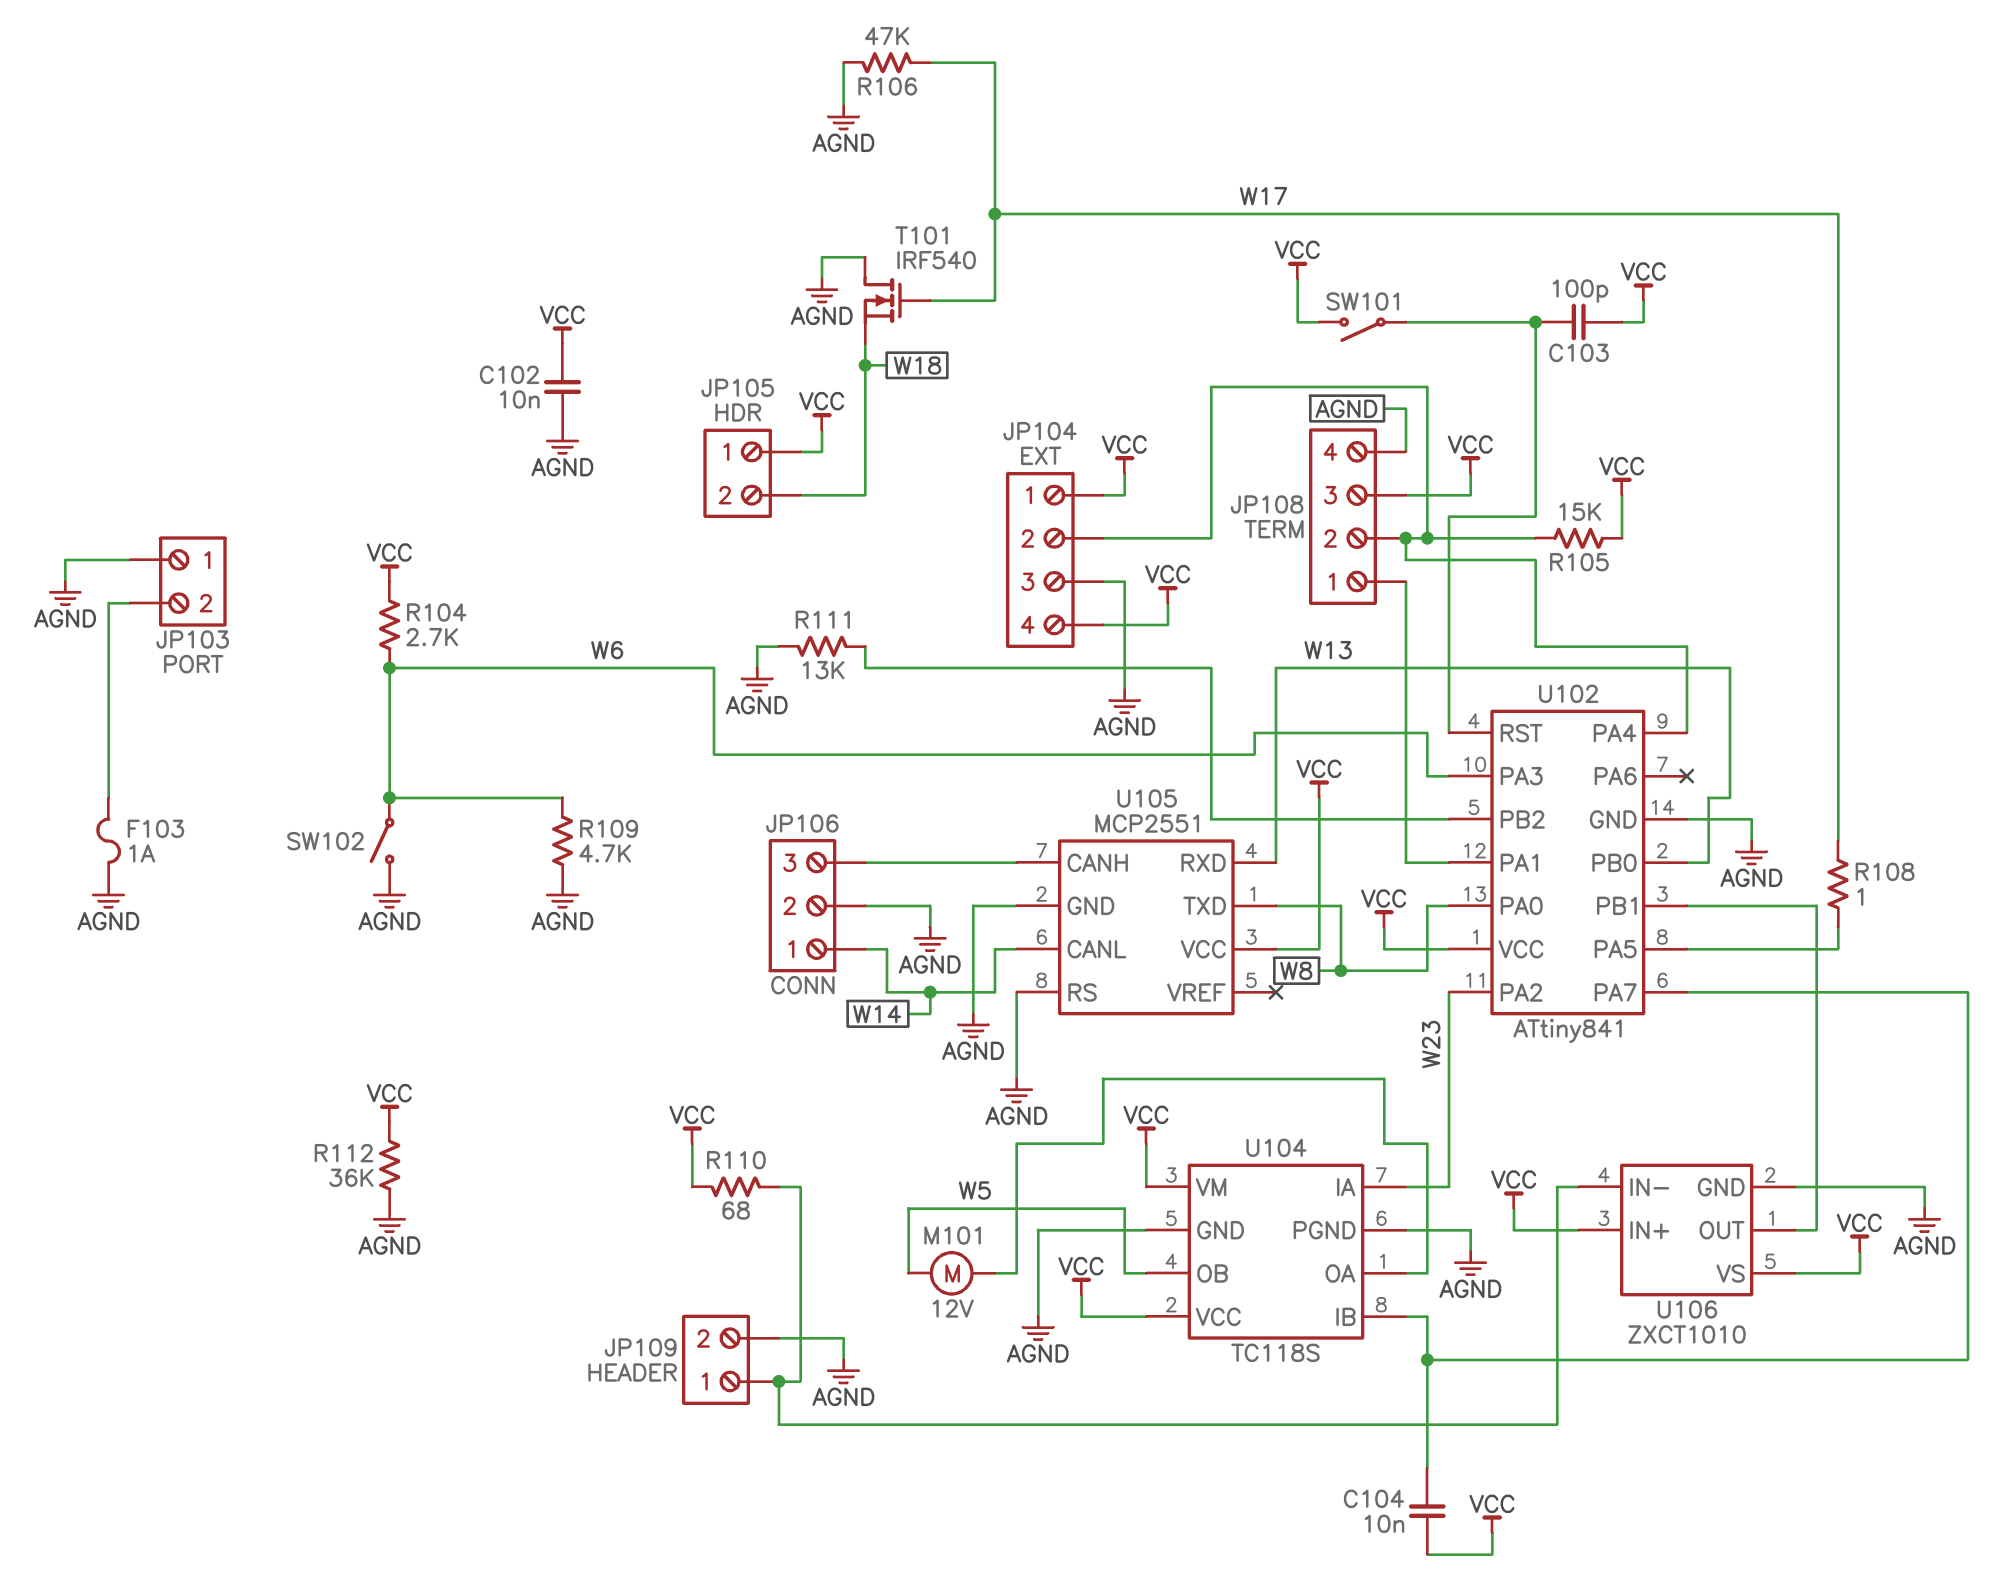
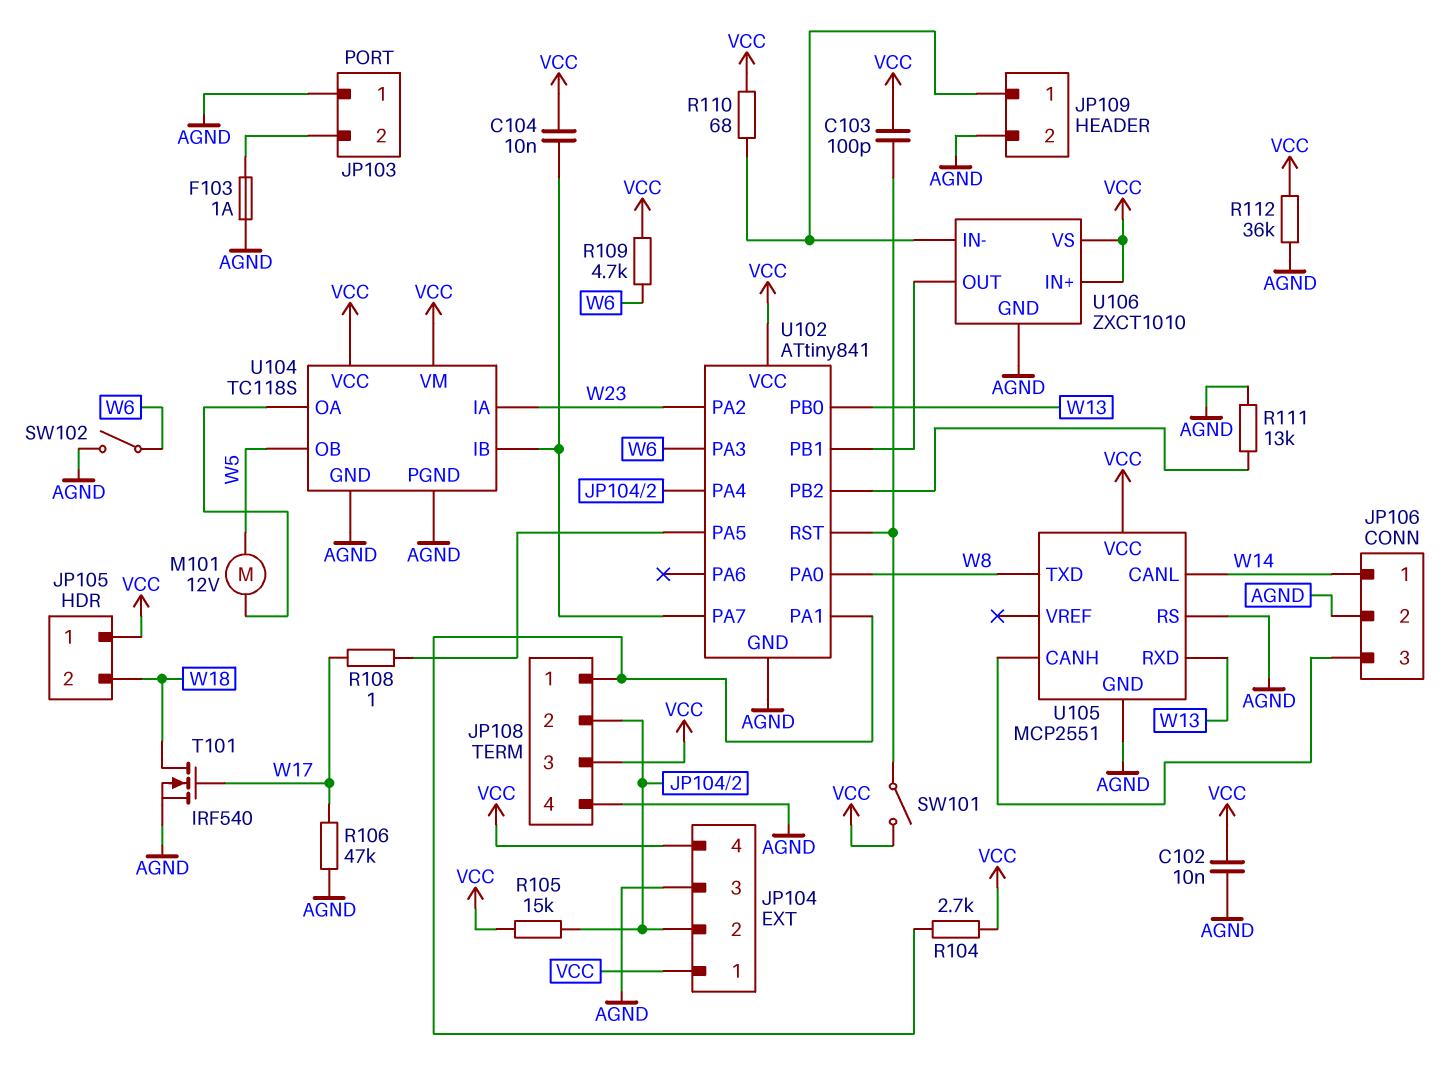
R104: 2.7k (VCC, W6) -> 2.7k (JP108/1, VCC)
R109: 4.7k (AGND, W6) -> 4.7k (VCC, W6)
T101: NMOS IRF540 (G W17, D AGND, S W18) -> NMOS IRF540 (G W17, D W18, S AGND)

